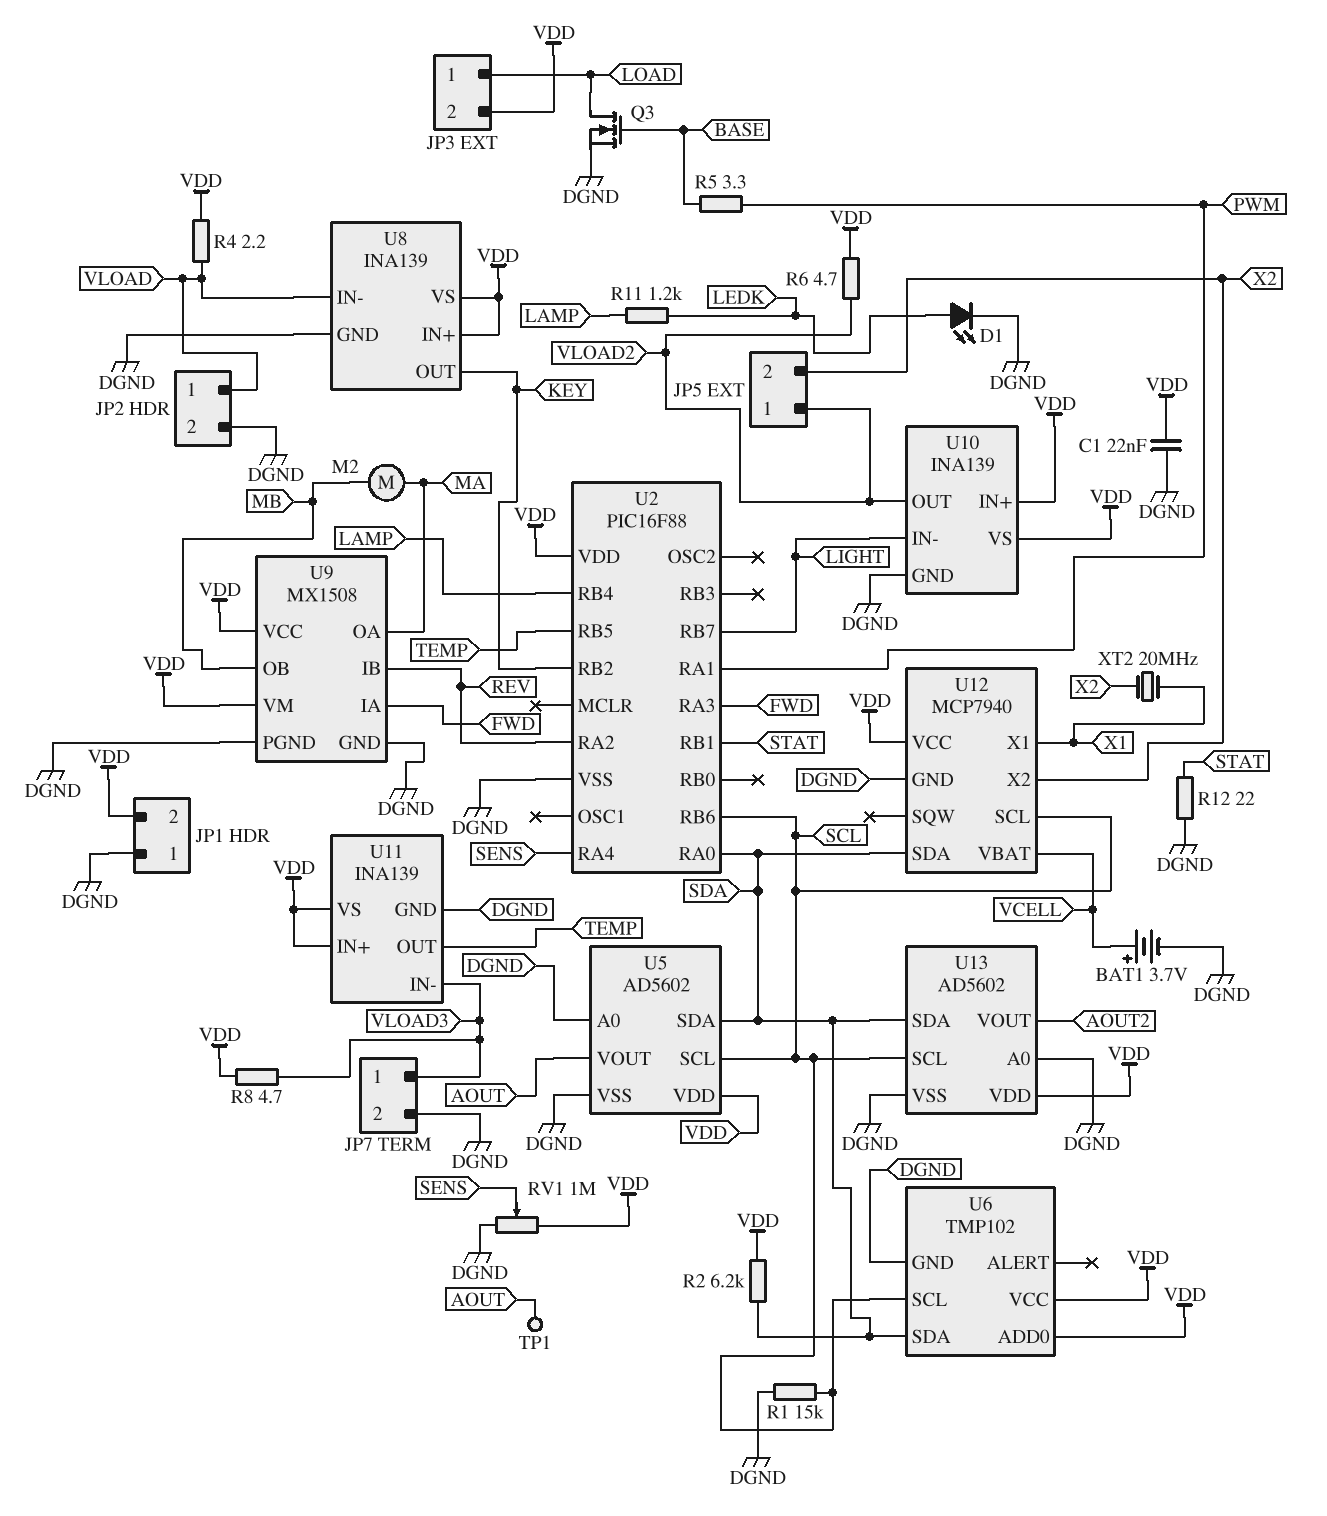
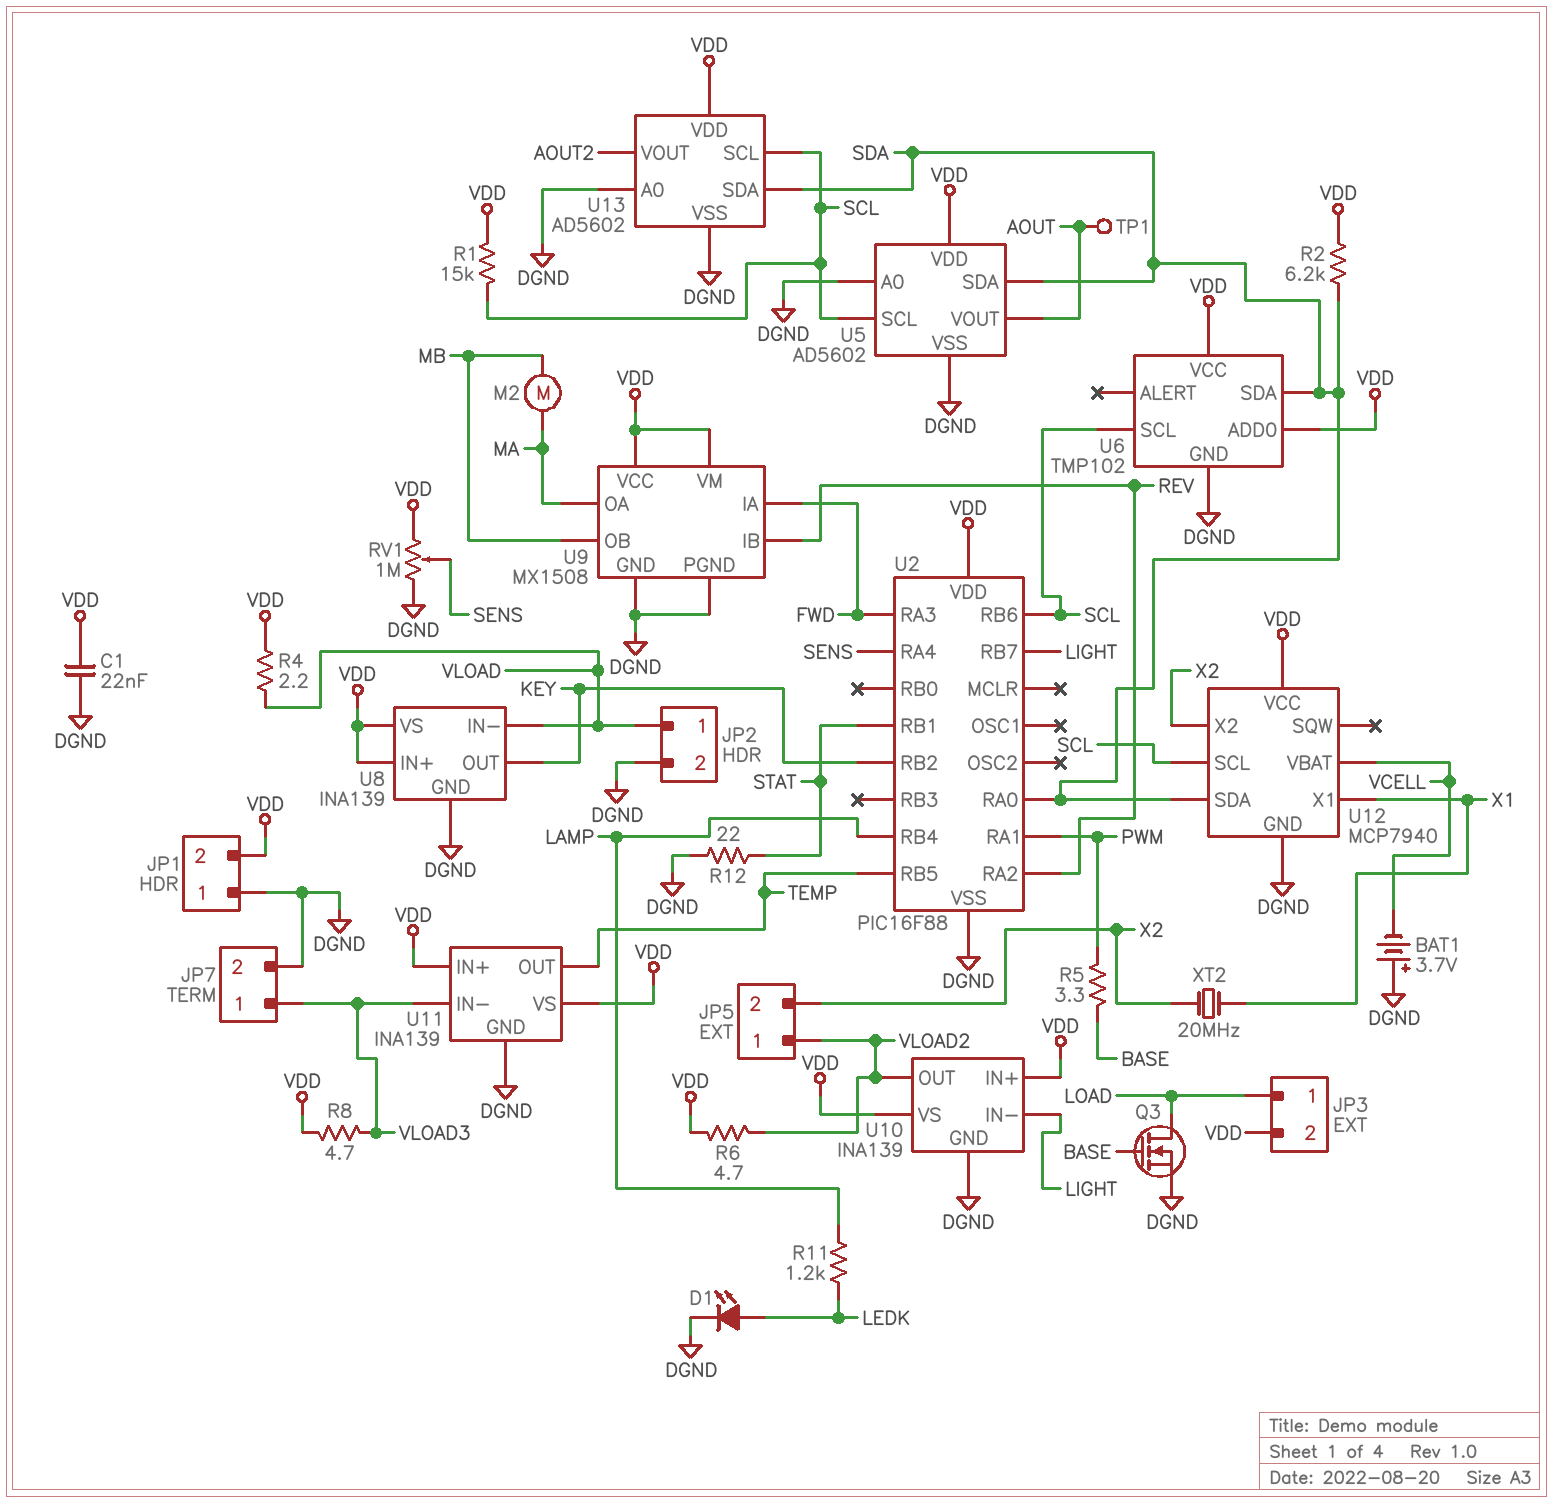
BAT1: 3.7V (plus VCELL, minus DGND) -> 3.7V (plus DGND, minus VCELL)
R1: 15k (DGND, SCL) -> 15k (SCL, VDD)

